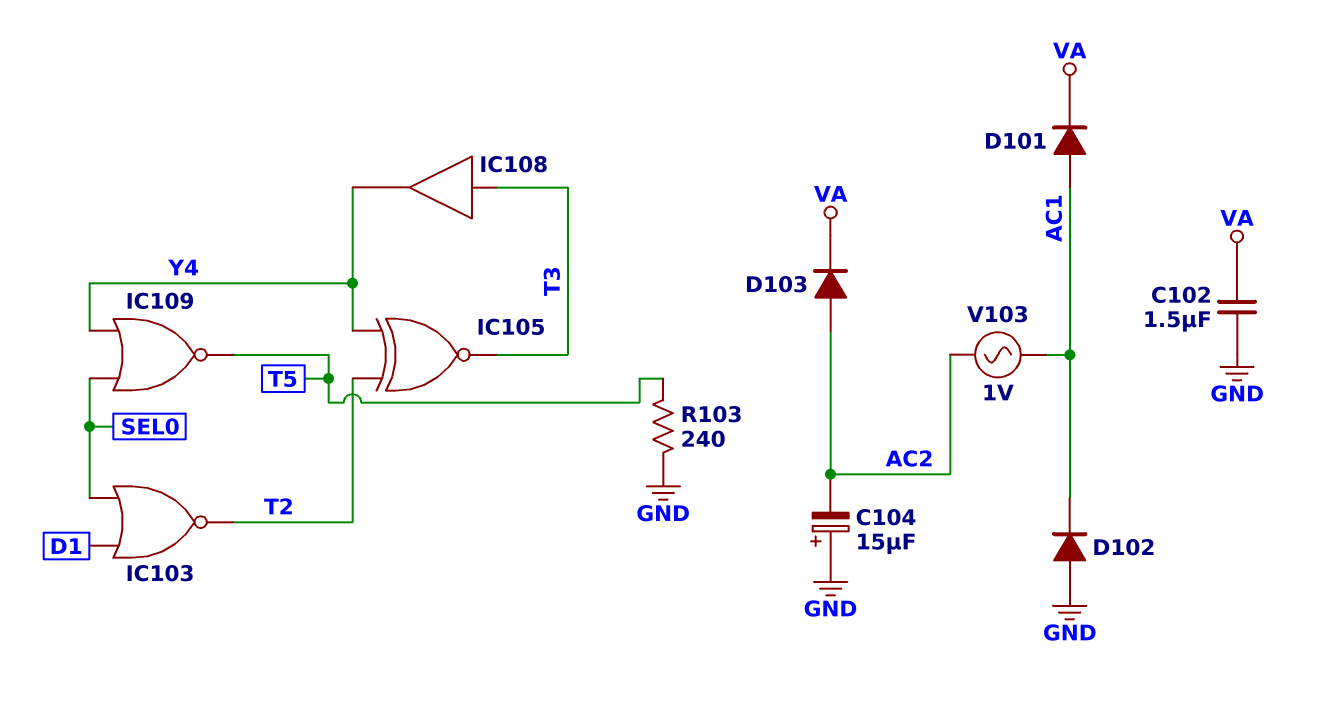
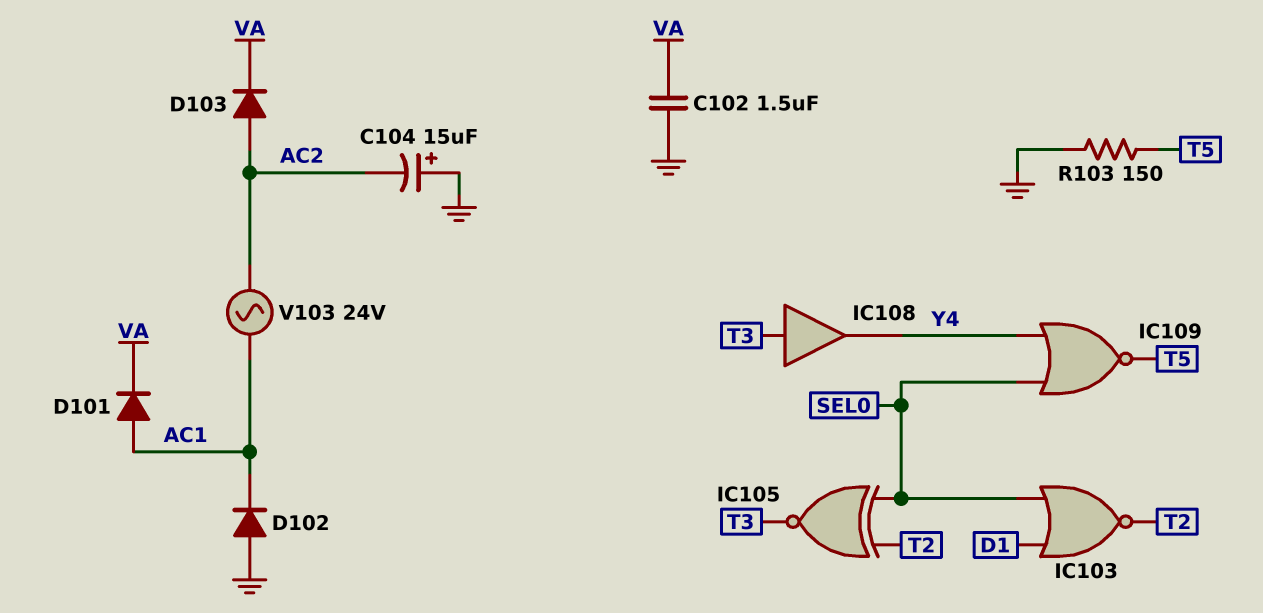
IC105: XNOR (in T2, in Y4, out T3) -> XNOR (in SEL0, in T2, out T3)
R103: 240 (GND, T5) -> 150 (GND, T5)
V103: AC 1V (AC1, AC2) -> AC 24V (AC1, AC2)

